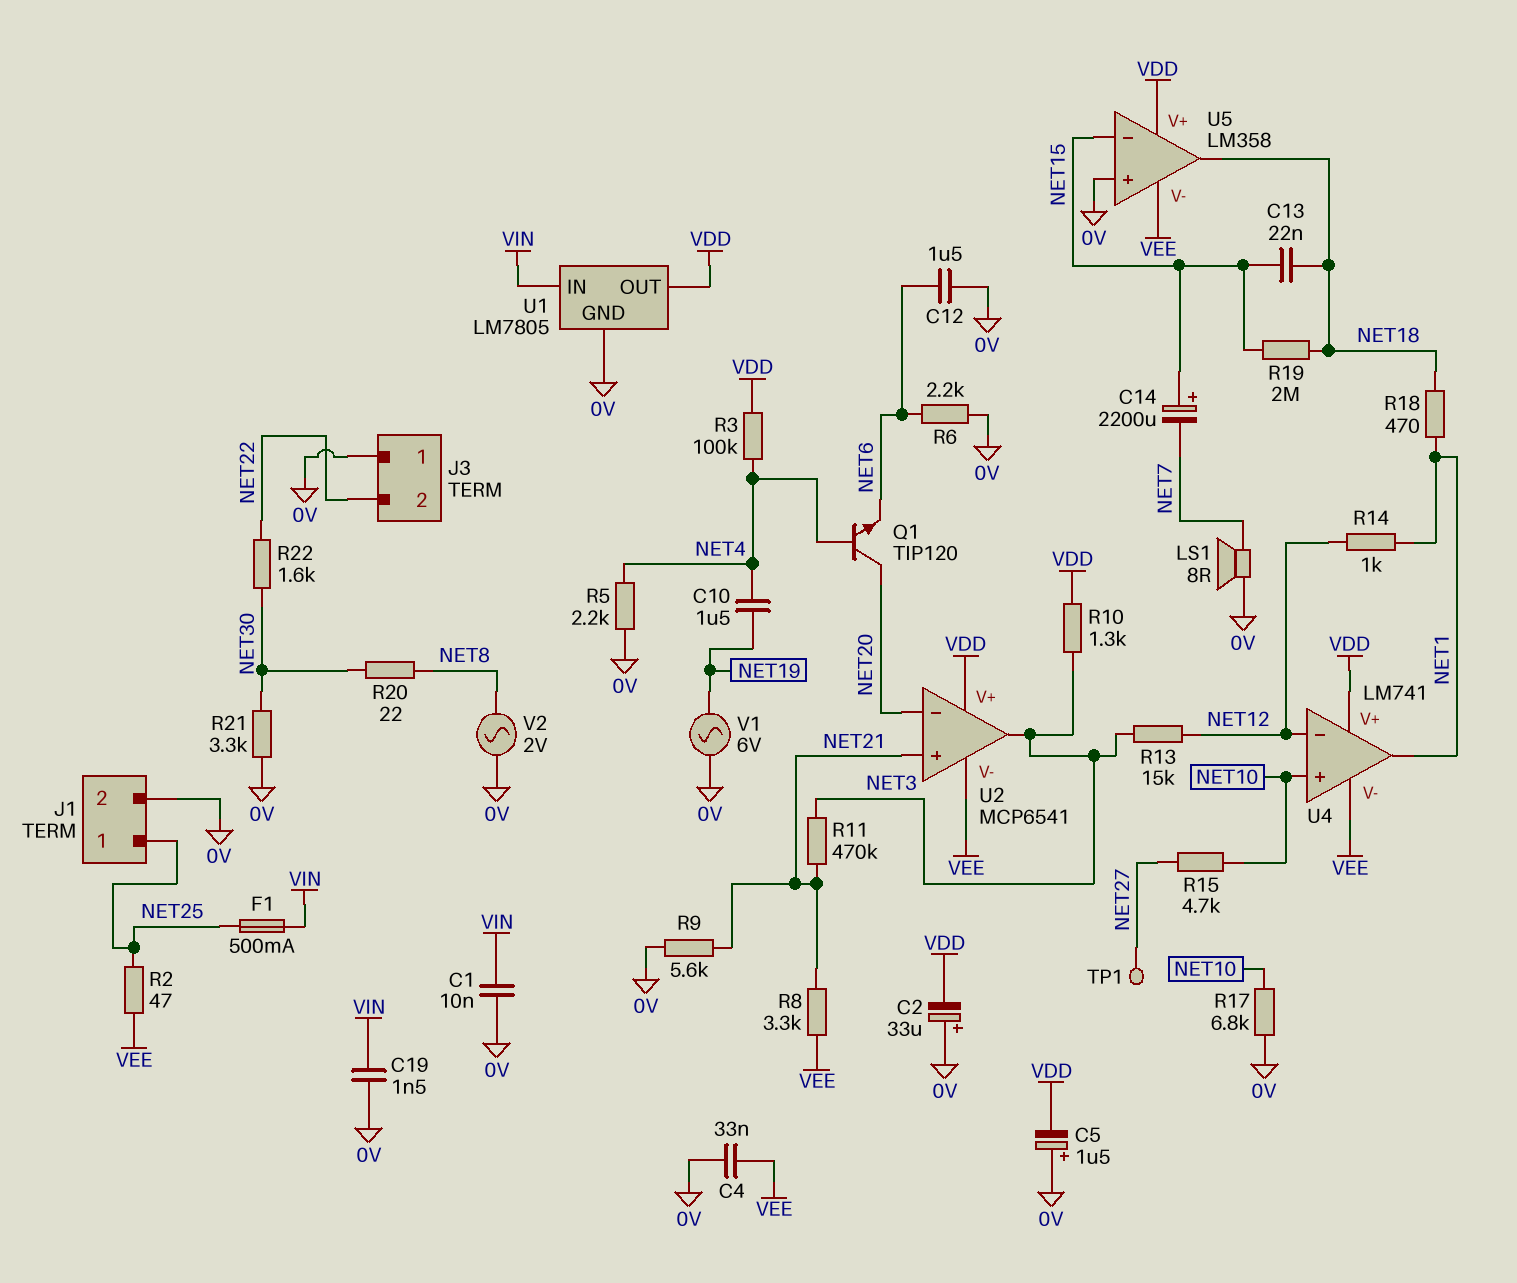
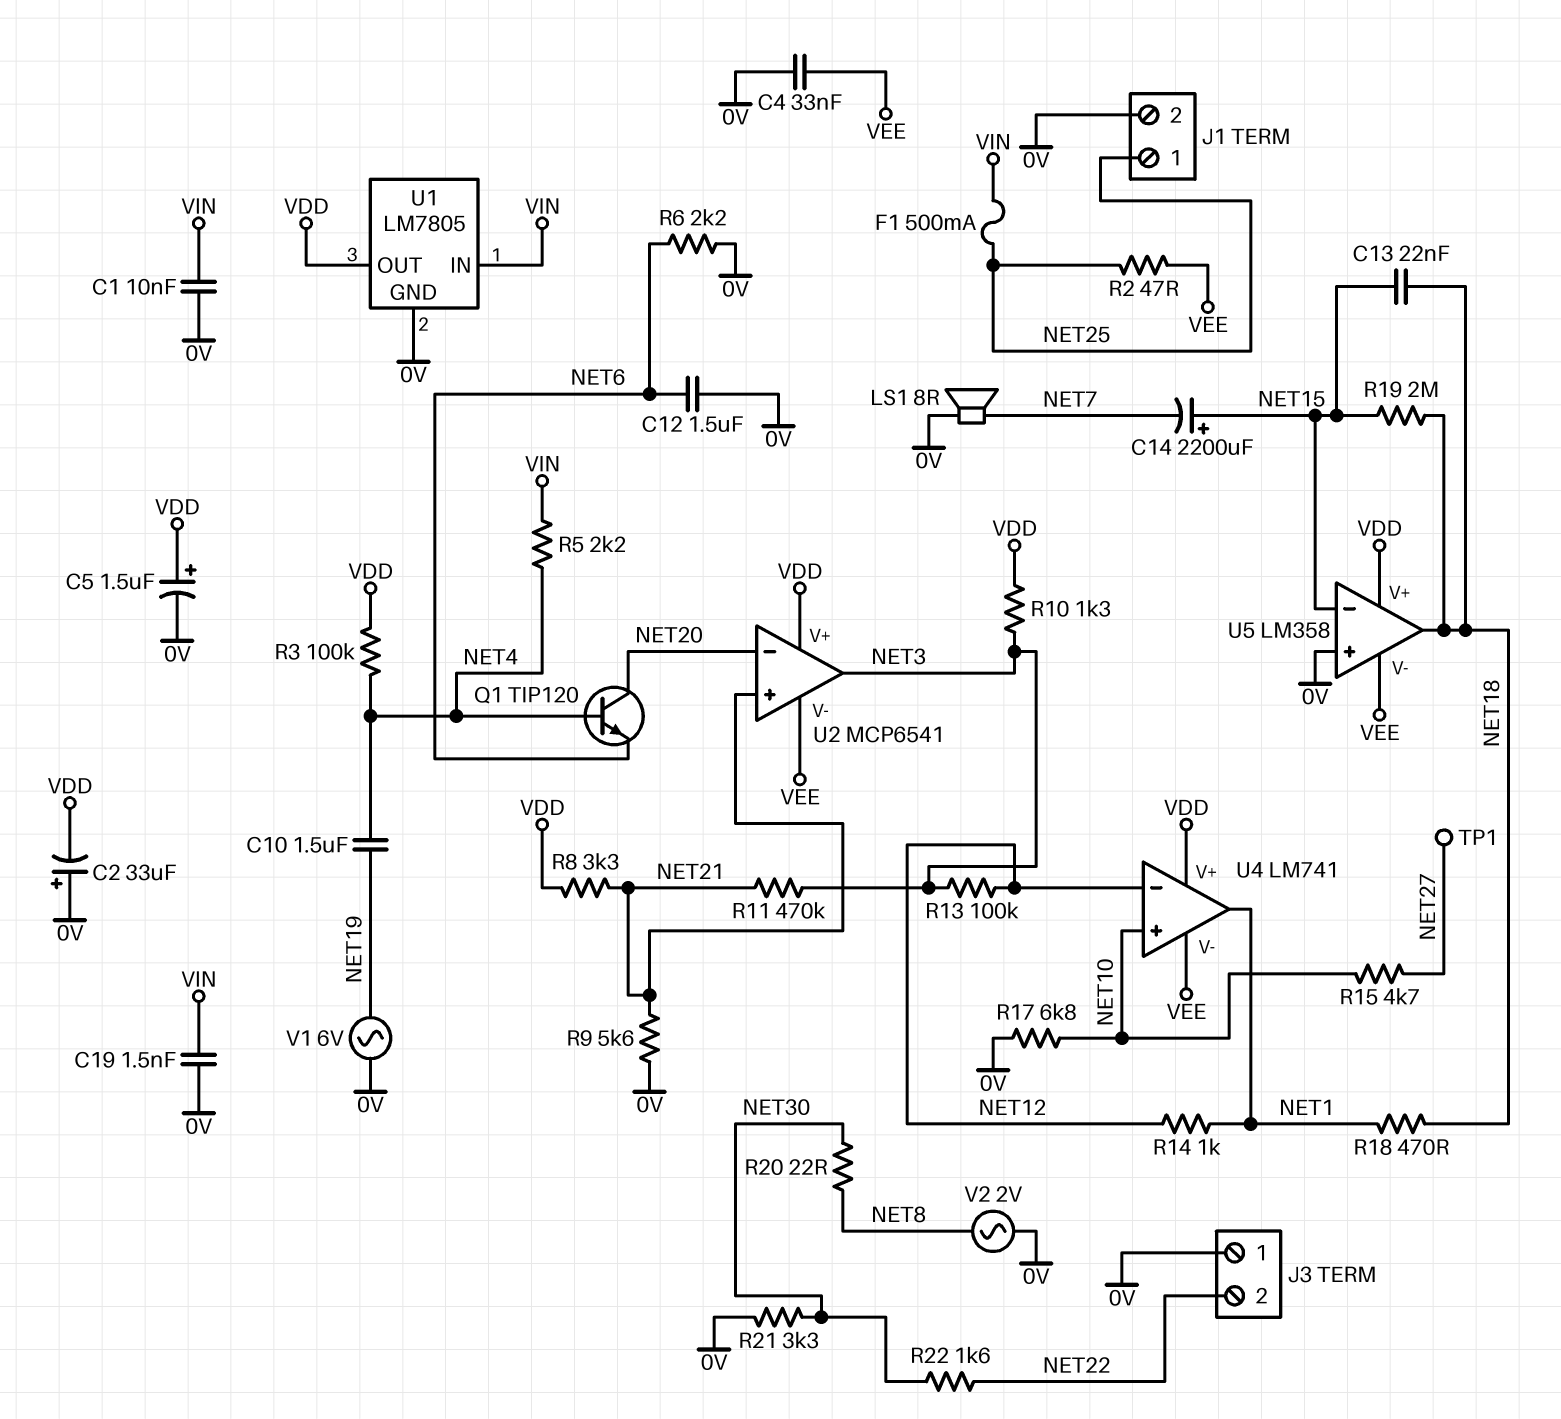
C5: 1.5uF (plus 0V, minus VDD) -> 1.5uF (plus VDD, minus 0V)
R5: 2.2k (0V, NET4) -> 2.2k (NET4, VIN)
R8: 3.3k (NET21, VEE) -> 3.3k (NET21, VDD)
R13: 15k (NET3, NET12) -> 100k (NET3, NET12)

